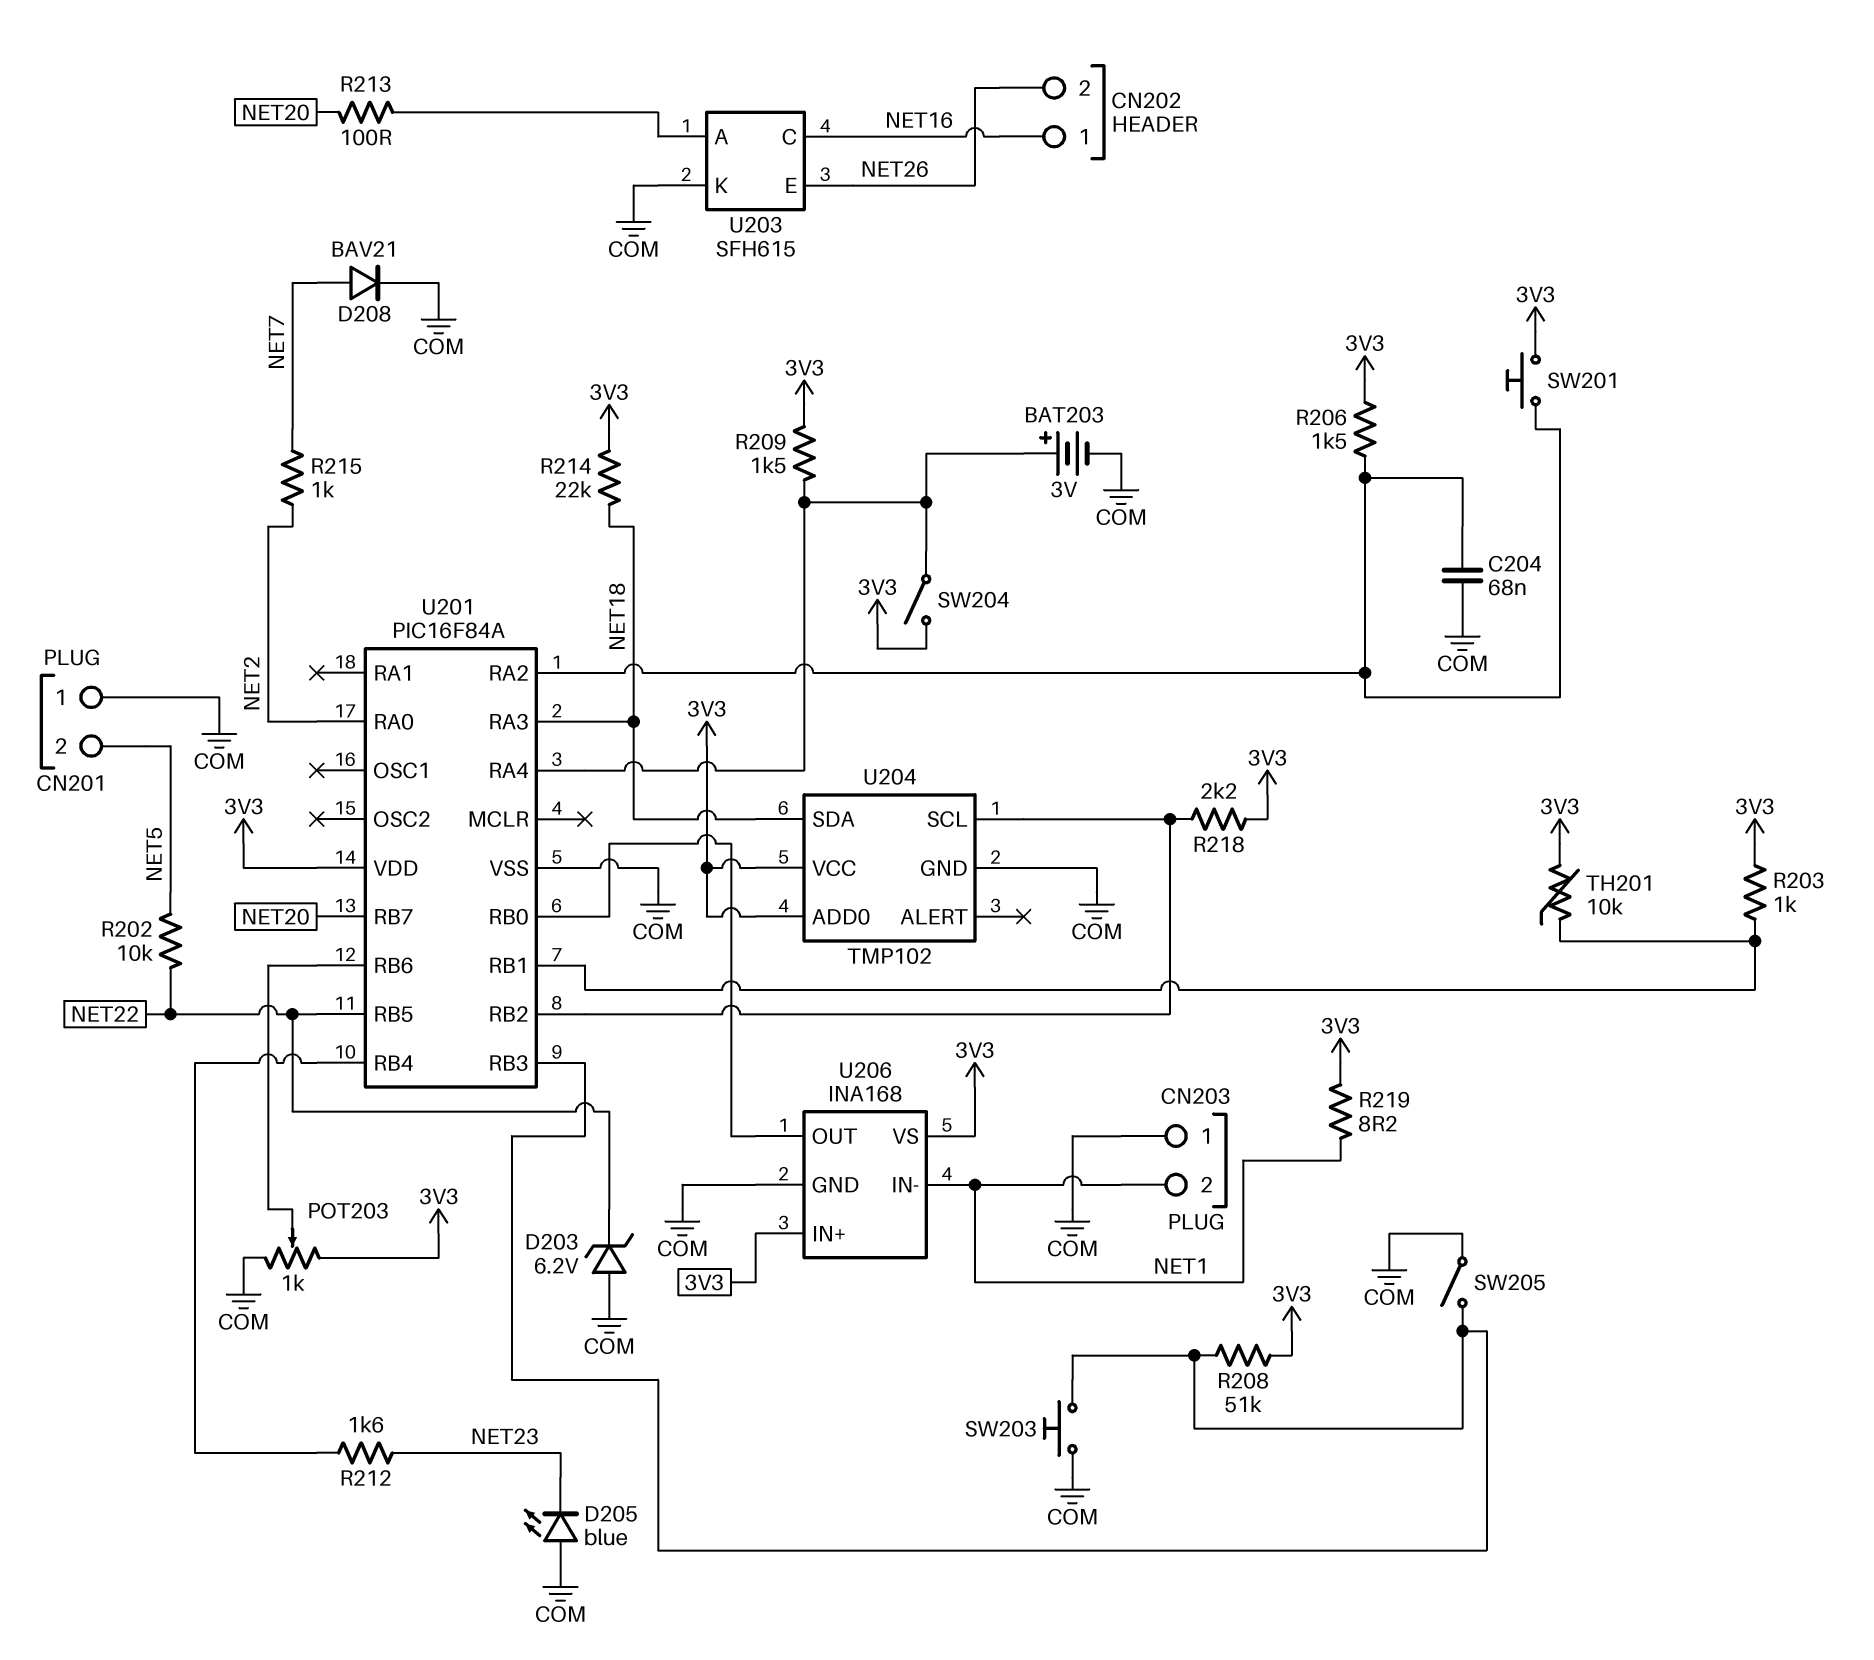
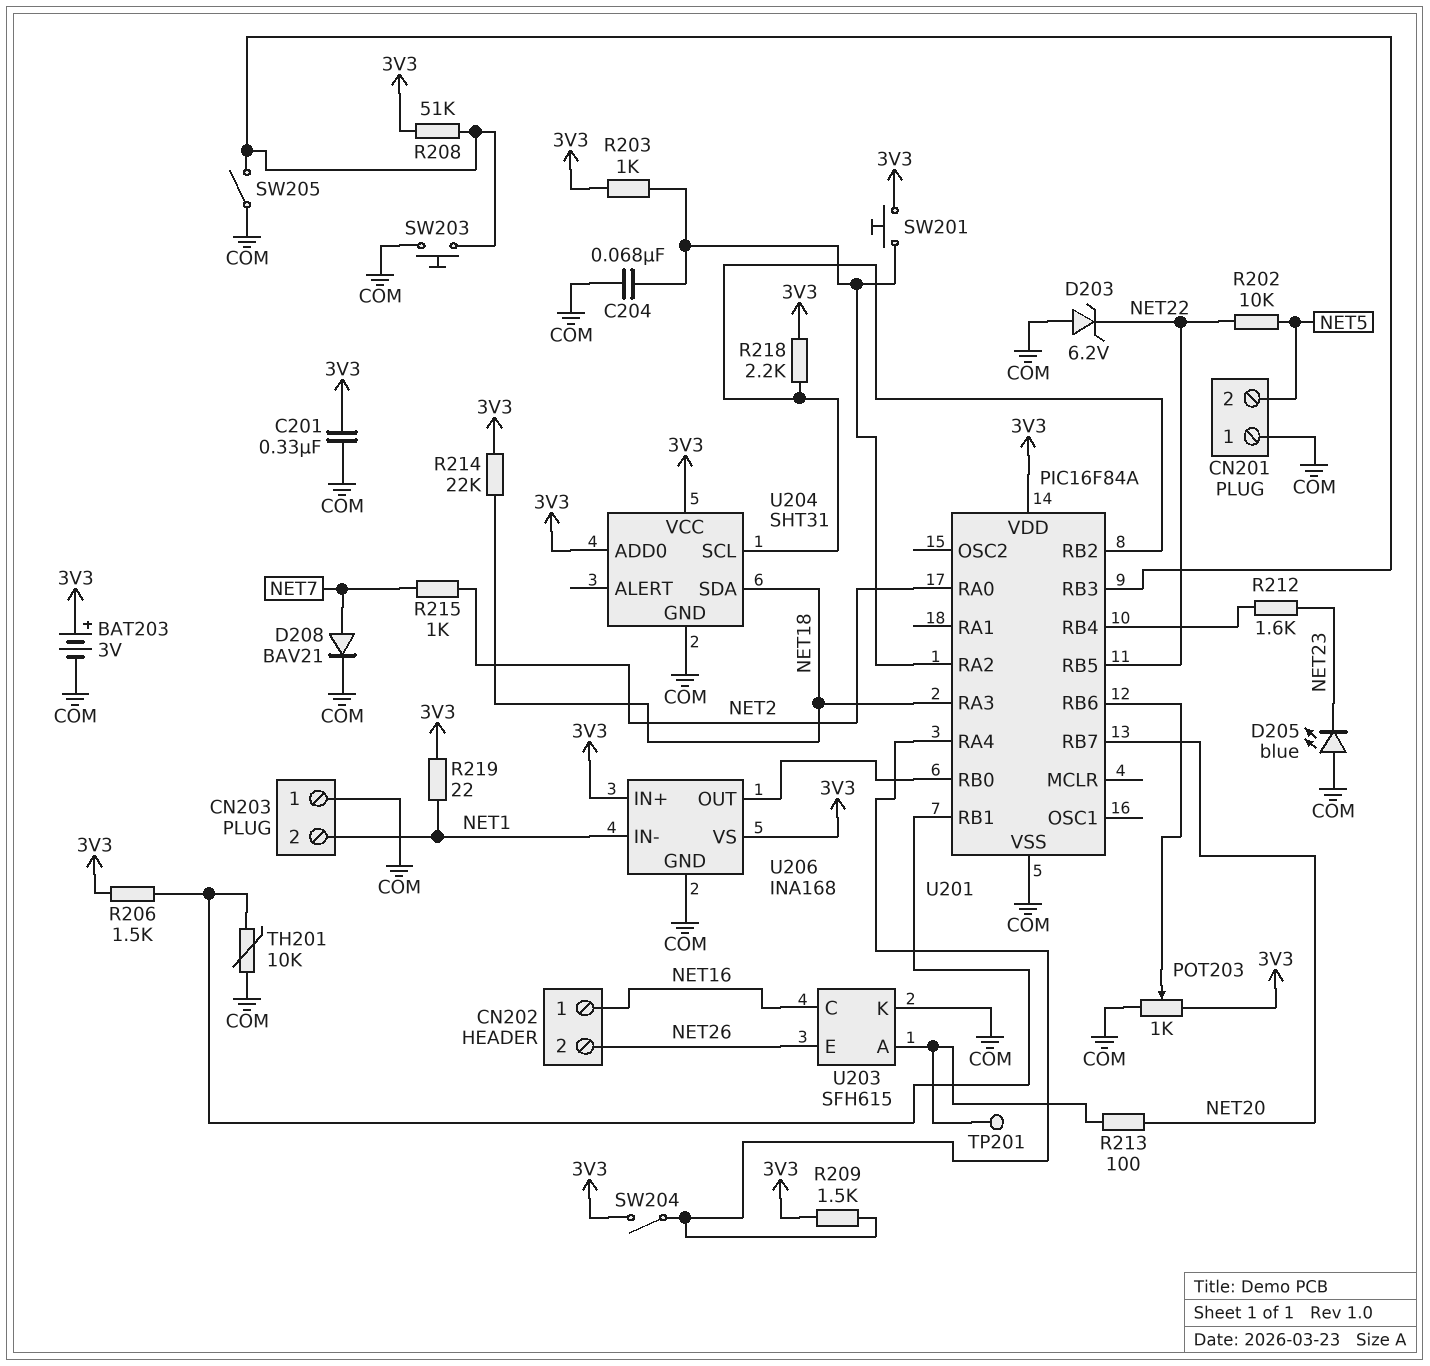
BAT203: 3V (plus U201/RA4, minus COM) -> 3V (plus 3V3, minus COM)
C201: none -> 330nF (3V3, COM)
R203: 1k (3V3, U201/RB1) -> 1k (3V3, U201/RA2)
R206: 1.5k (3V3, U201/RA2) -> 1.5k (3V3, U201/RB1)
R219: 8.2 (3V3, NET1) -> 22 (3V3, NET1)
TH201: 10k (3V3, U201/RB1) -> 10k (COM, U201/RB1)
TP201: none -> test point (U203/A)
U204: TMP102 -> SHT31

